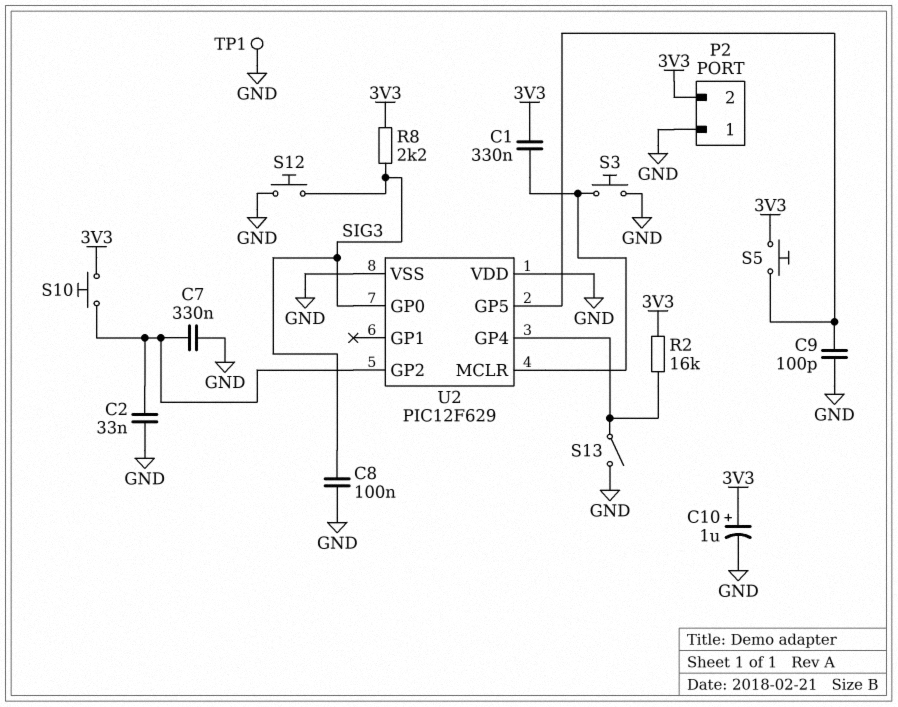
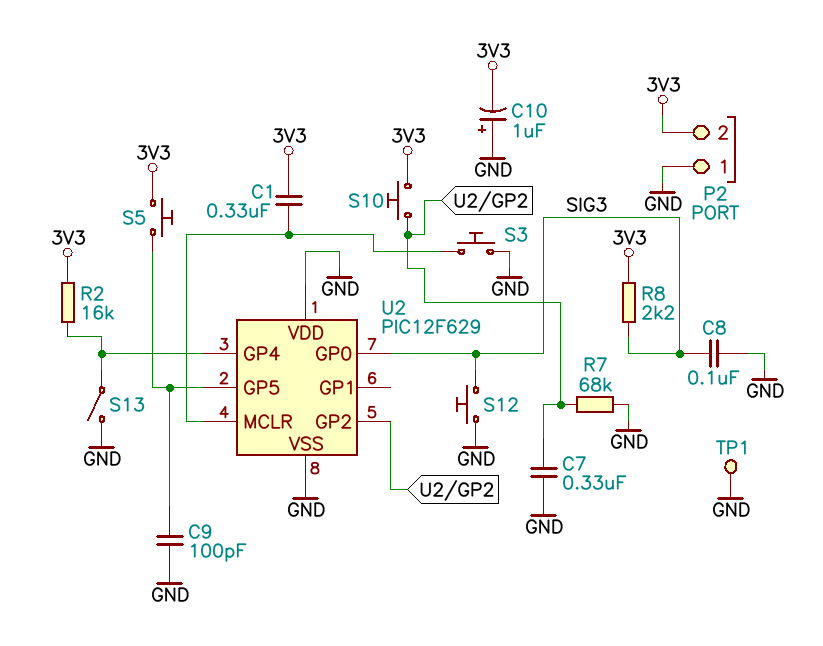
C2: 33nF (GND, U2/GP2) -> none
C10: 1uF (plus 3V3, minus GND) -> 1uF (plus GND, minus 3V3)
R7: none -> 68k (GND, U2/GP2)

